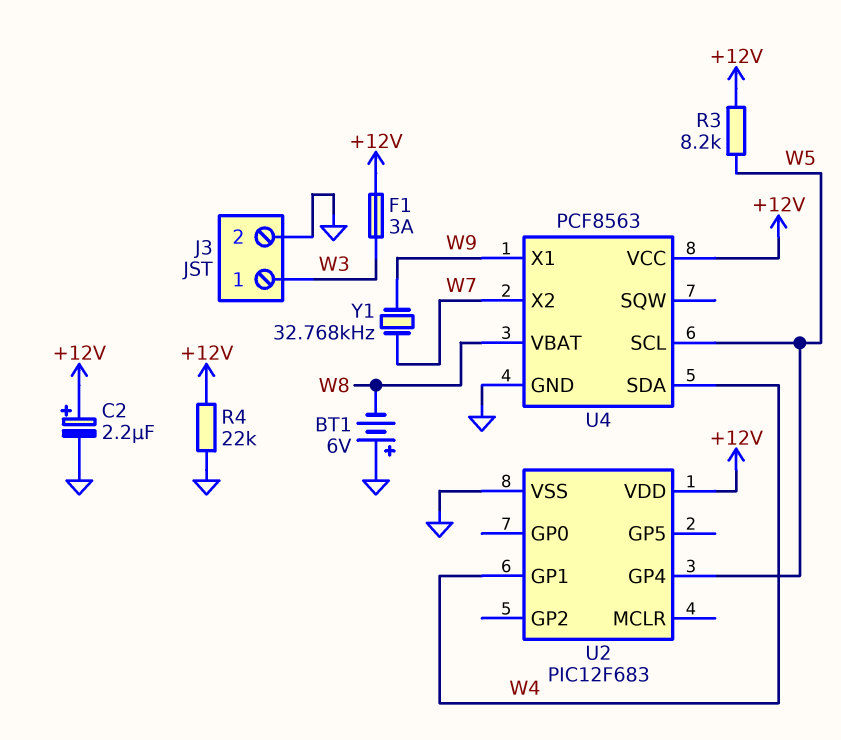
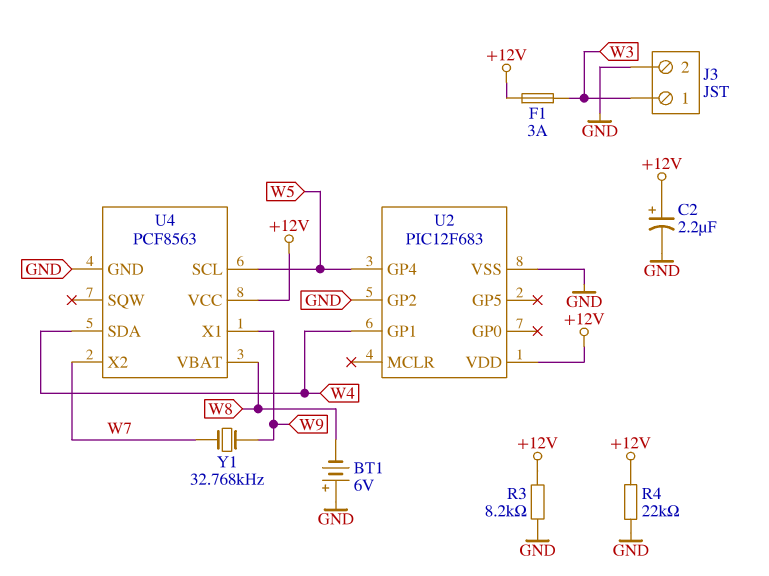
R3: 8.2k (+12V, W5) -> 8.2k (+12V, GND)
U2 pin GP2: none -> GND

